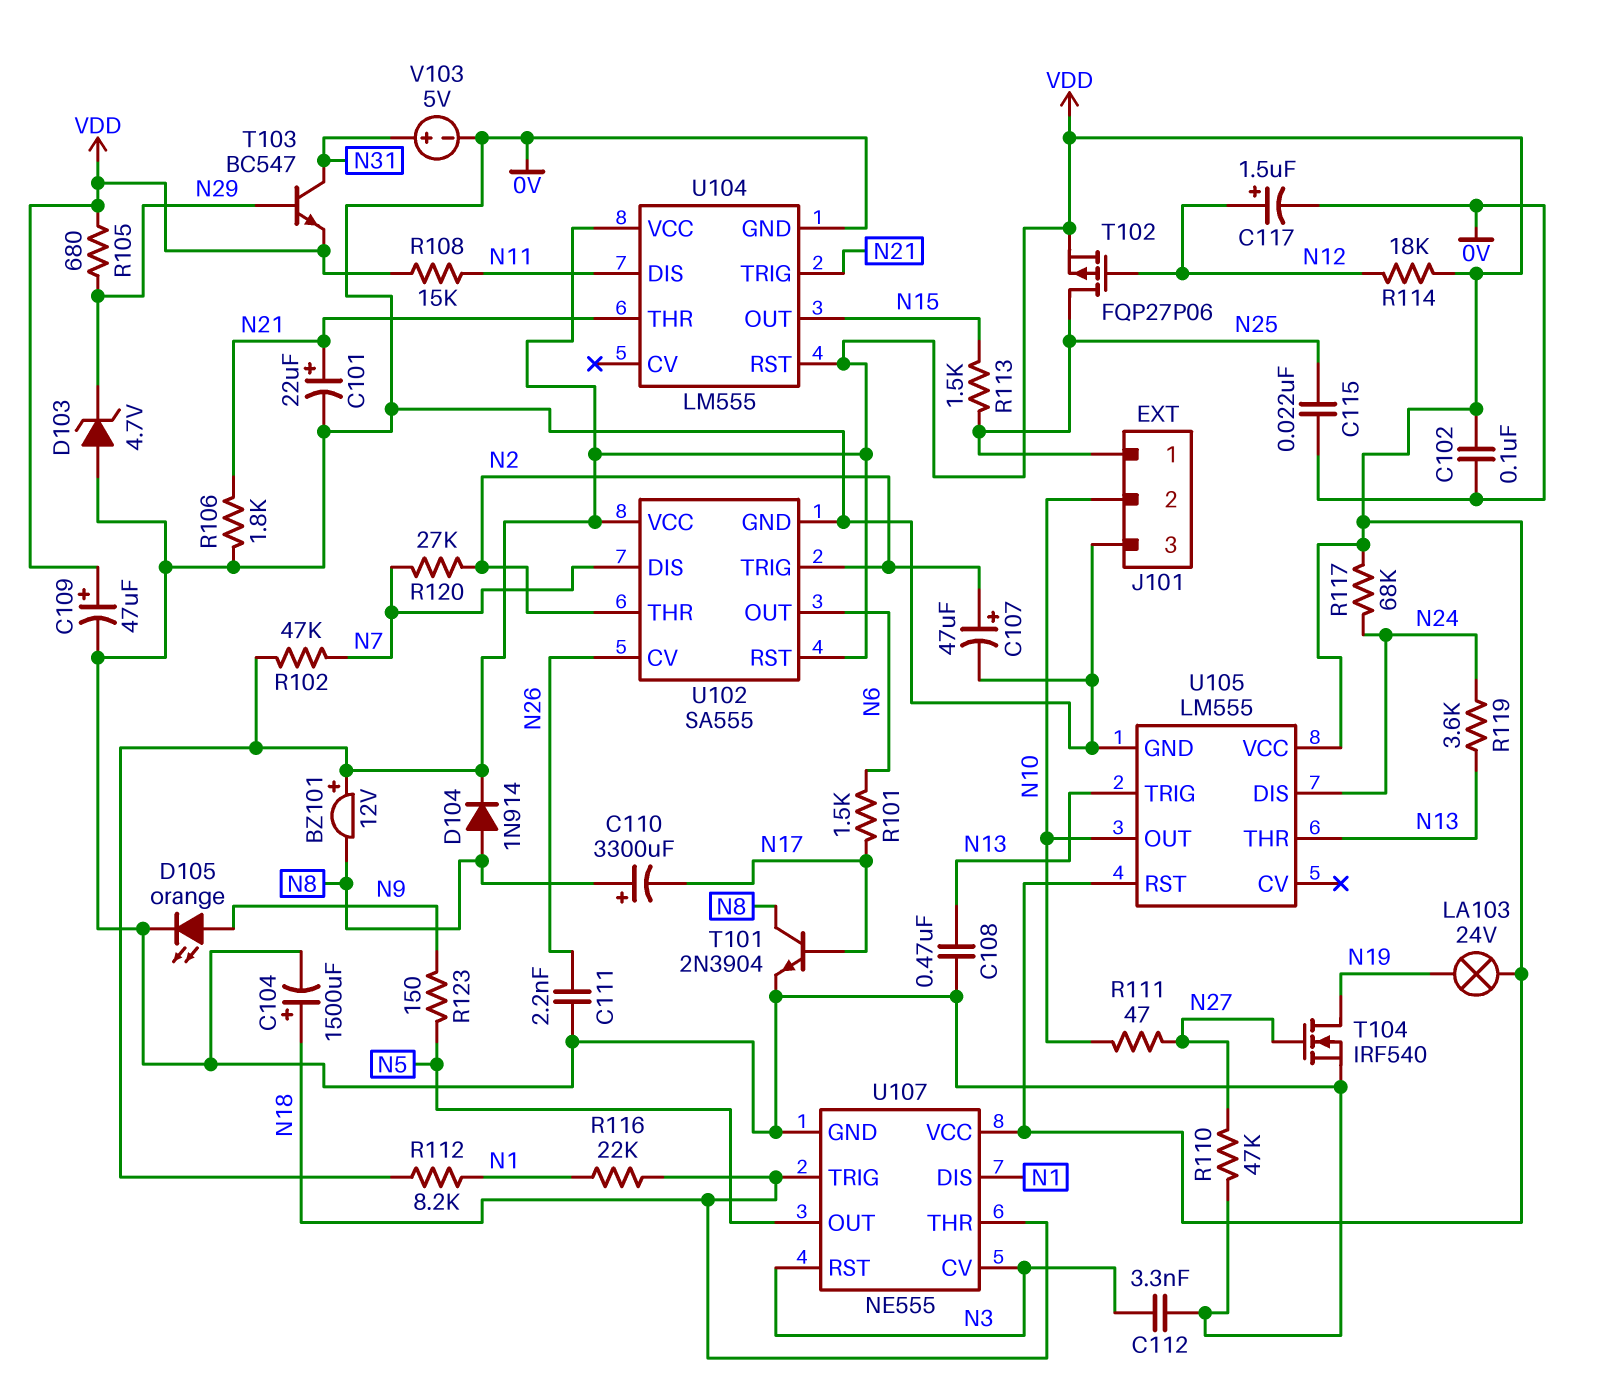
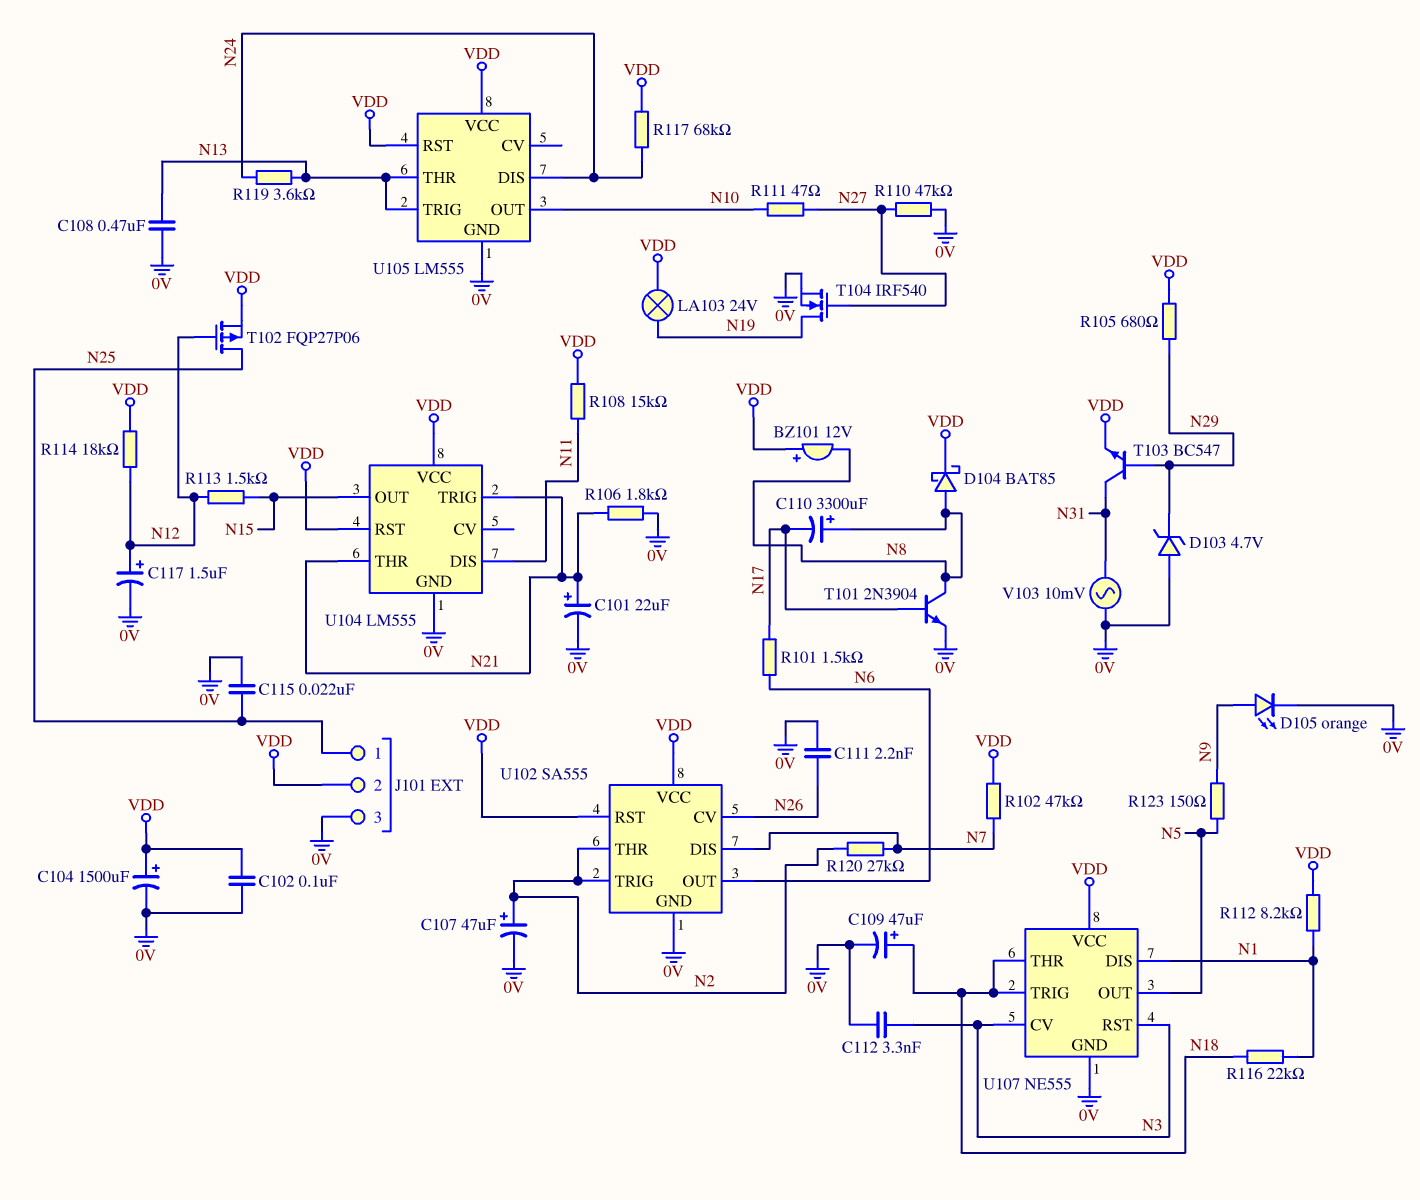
C104: 1500uF (plus N18, minus 0V) -> 1500uF (plus VDD, minus 0V)
C109: 47uF (plus VDD, minus 0V) -> 47uF (plus N18, minus 0V)
D104: diode 1N914 (A N8, K VDD) -> schottky BAT85 (A N8, K VDD)
J101 pin 2: N10 -> VDD
R113: 1.5k (N15, N25) -> 1.5k (N12, N15)
V103: 5V (plus N31, minus 0V) -> AC 10mV (0V, N31)

